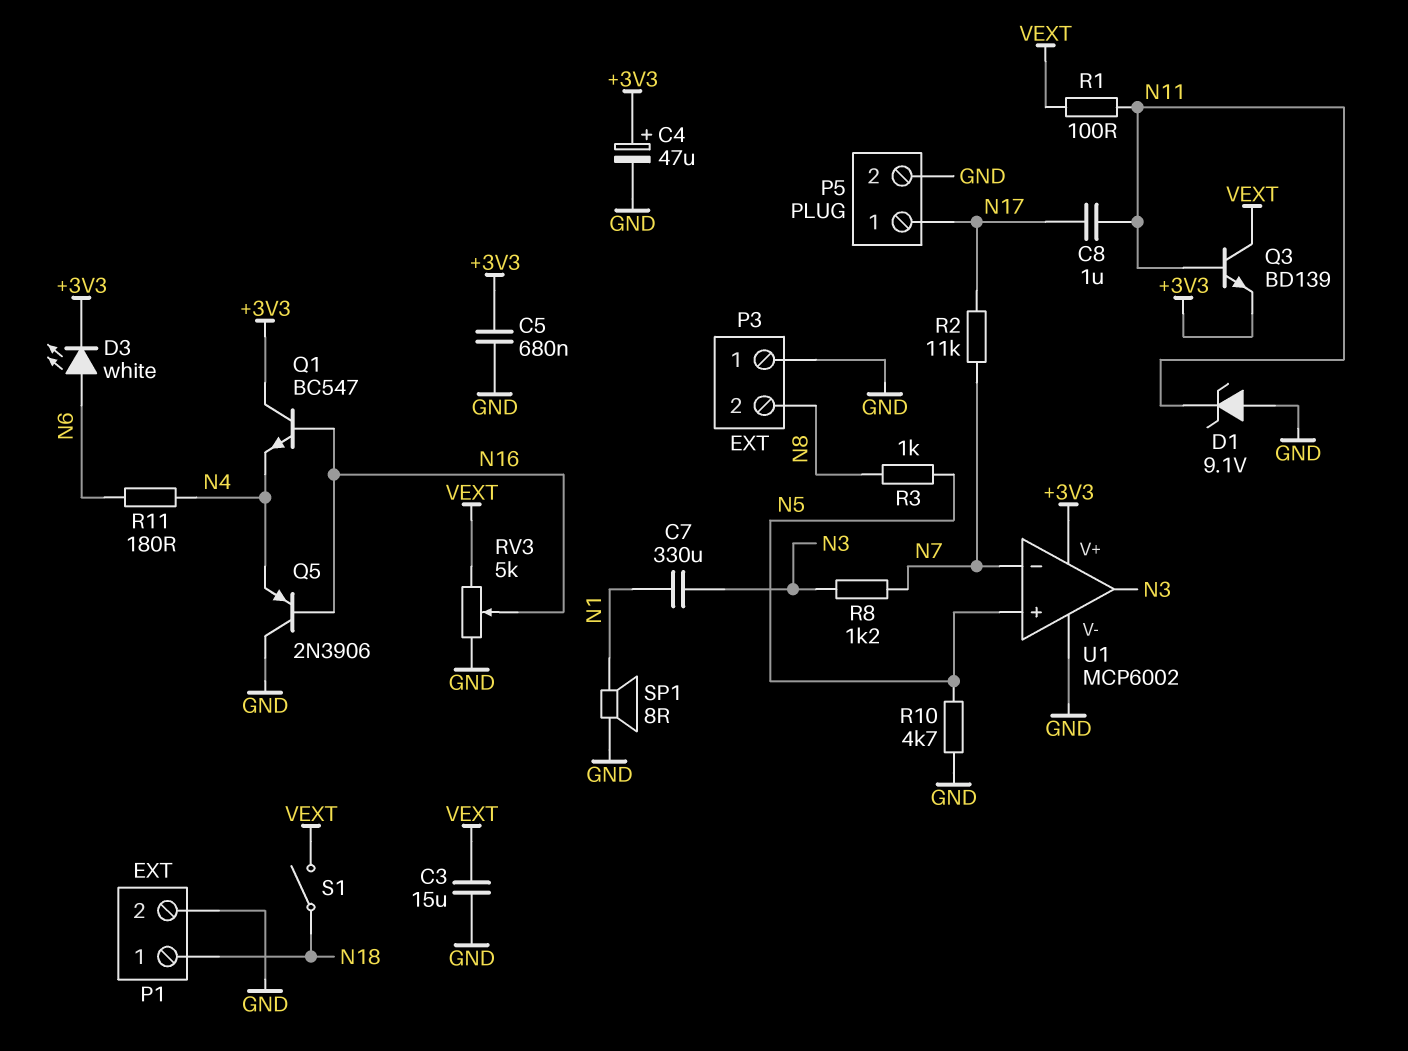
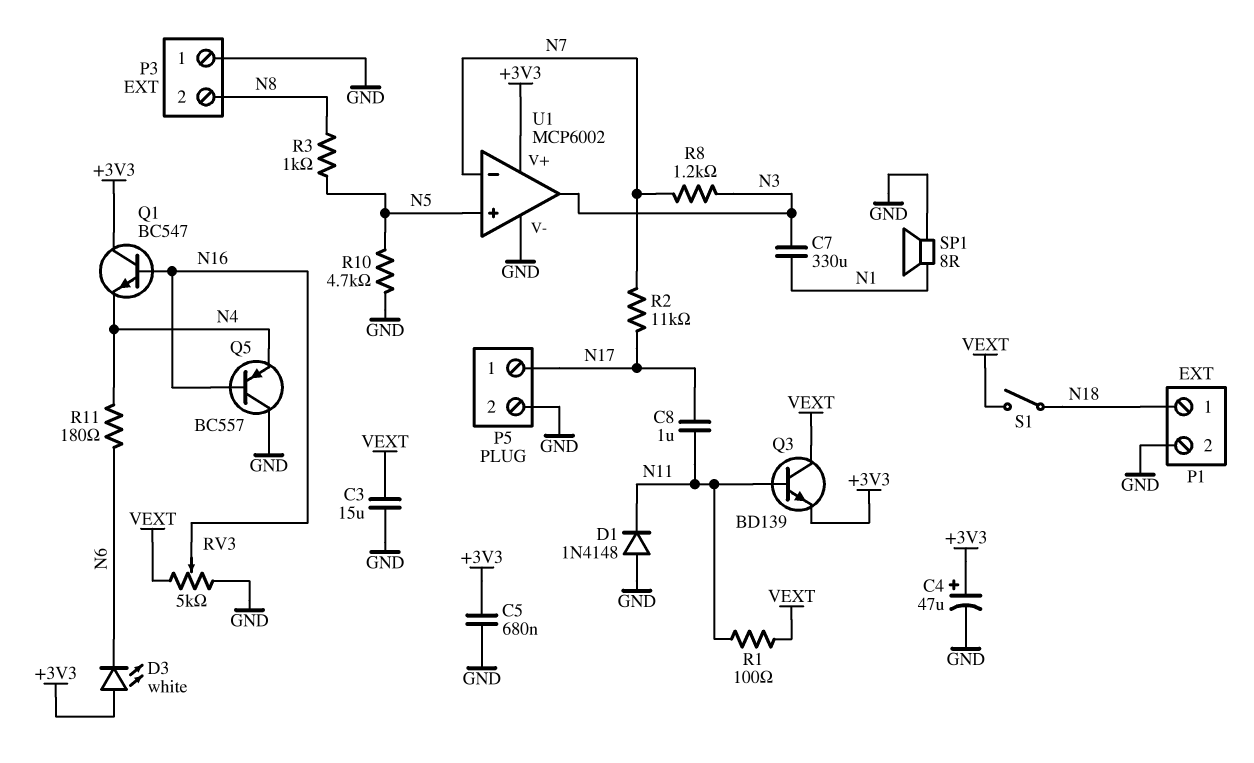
D1: zener 9.1V (A GND, K N11) -> diode 1N4148 (A GND, K N11)
D3: LED white (A N6, K +3V3) -> LED white (A +3V3, K N6)
Q5: PNP 2N3906 (B N16, C GND, E N4) -> PNP BC557 (B N16, C GND, E N4)

